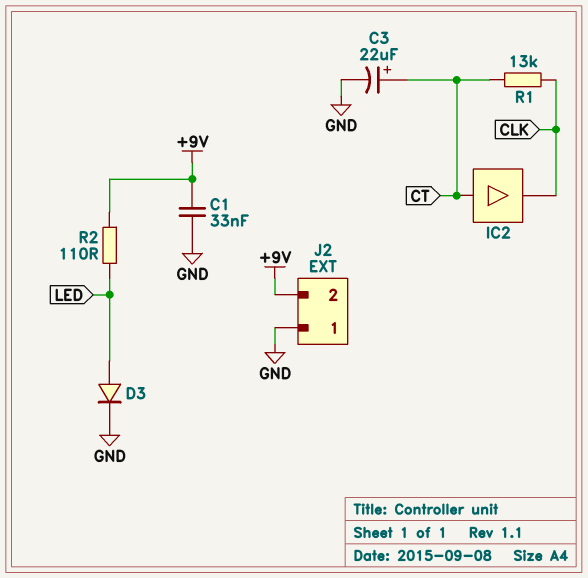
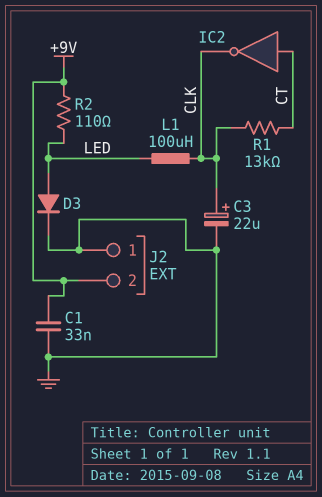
C3: 22uF (plus CT, minus GND) -> 22uF (plus CLK, minus GND)
IC2: buffer (in CT, out CLK) -> NOT (in CT, out CLK)
L1: none -> 100uH (CLK, LED)

